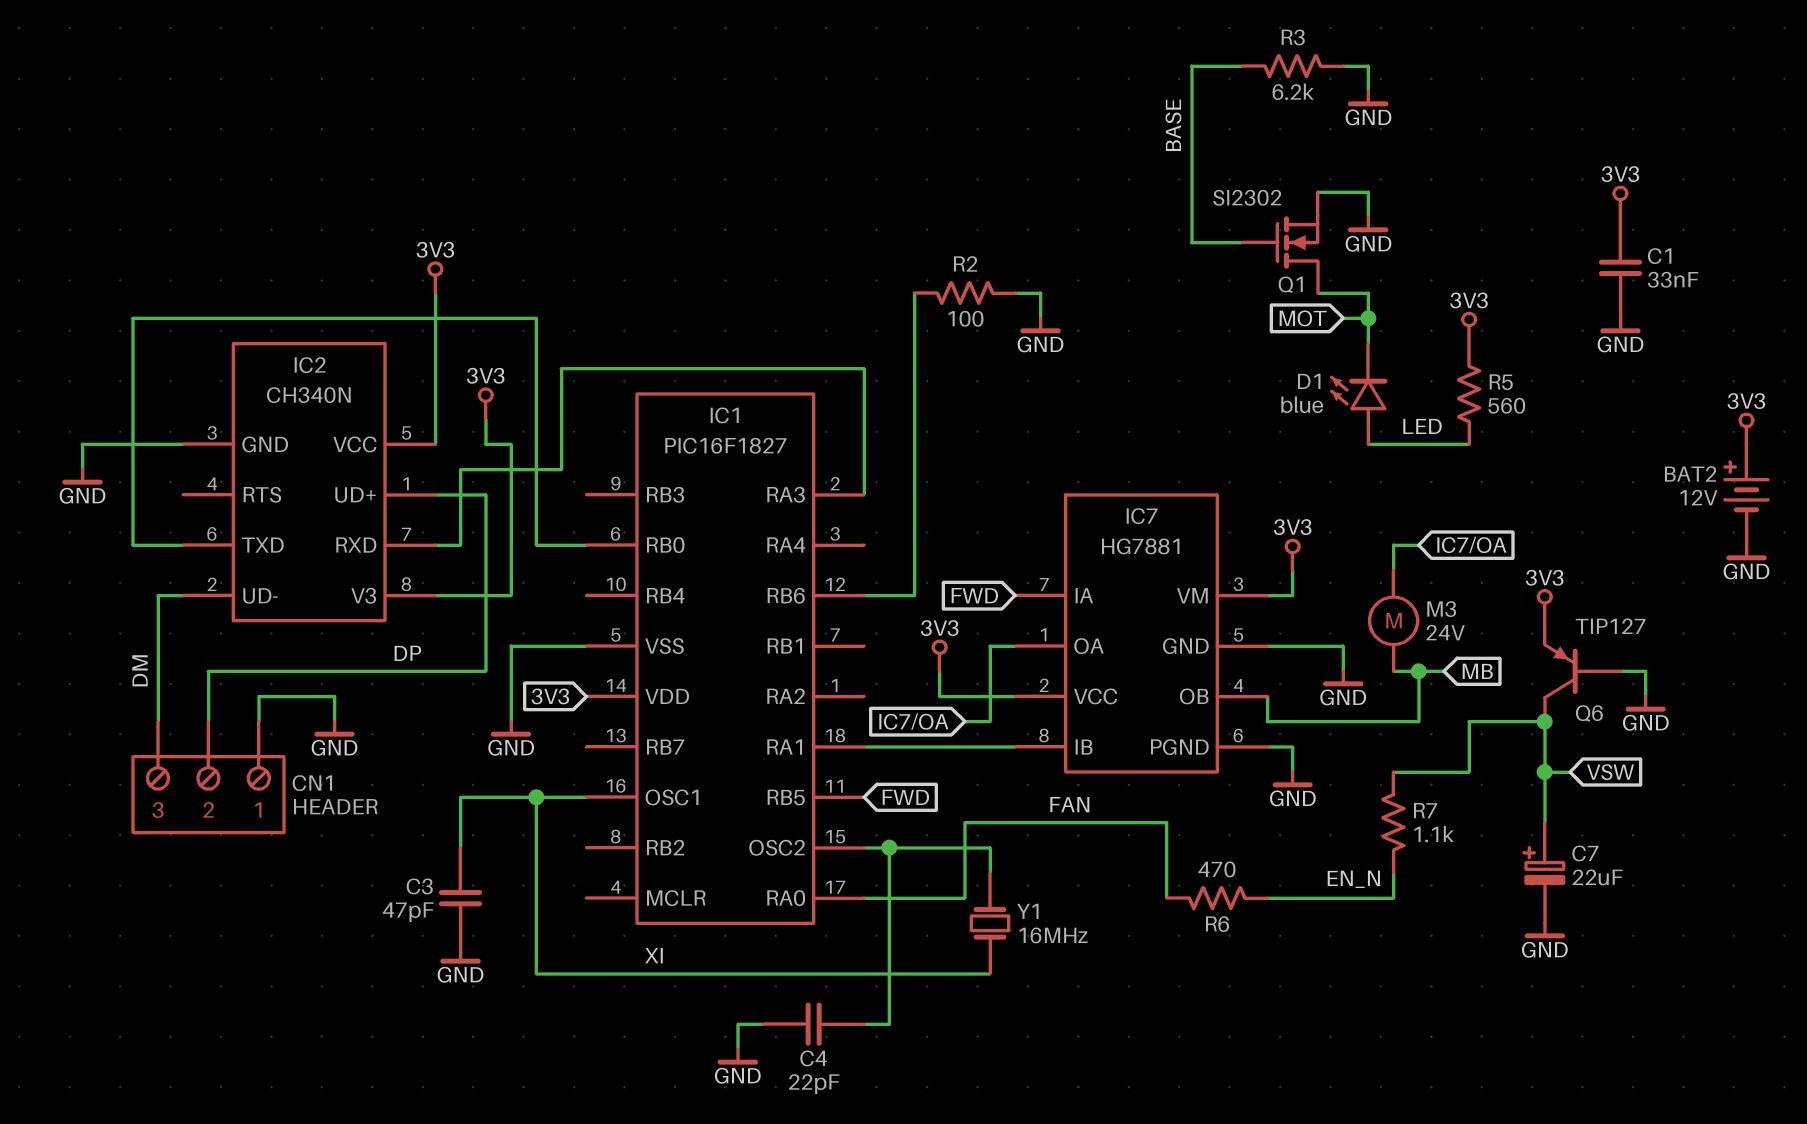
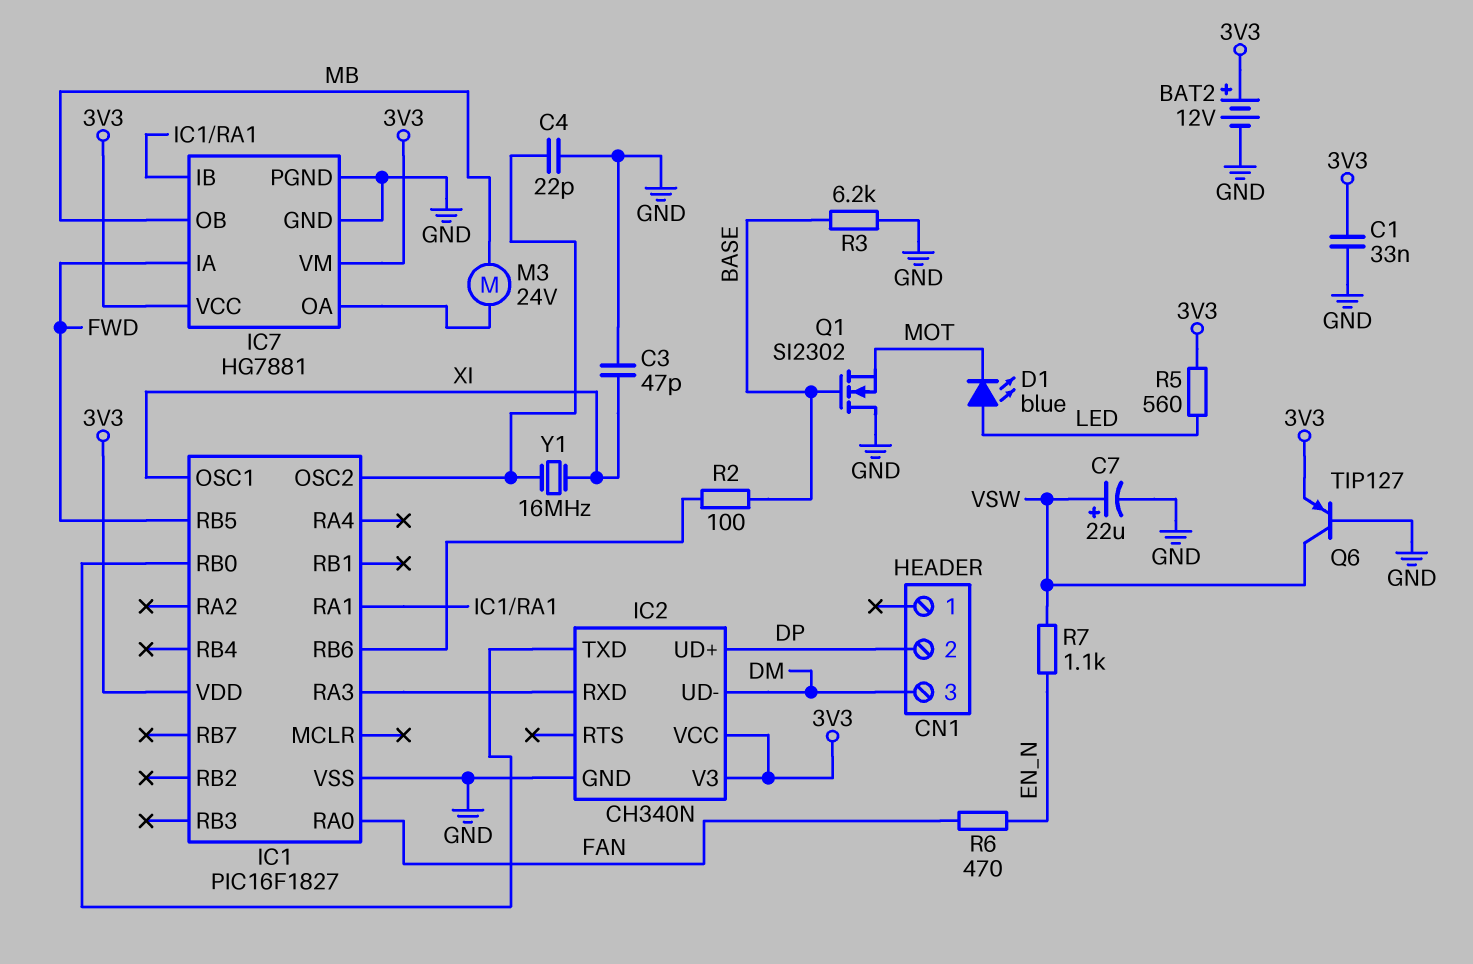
CN1 pin 1: GND -> none
Q1: NMOS SI2302 (G BASE, D MOT, S GND) -> NMOS SI2302 (G BASE, D GND, S MOT)
R2: 100 (GND, IC1/RB6) -> 100 (BASE, IC1/RB6)

